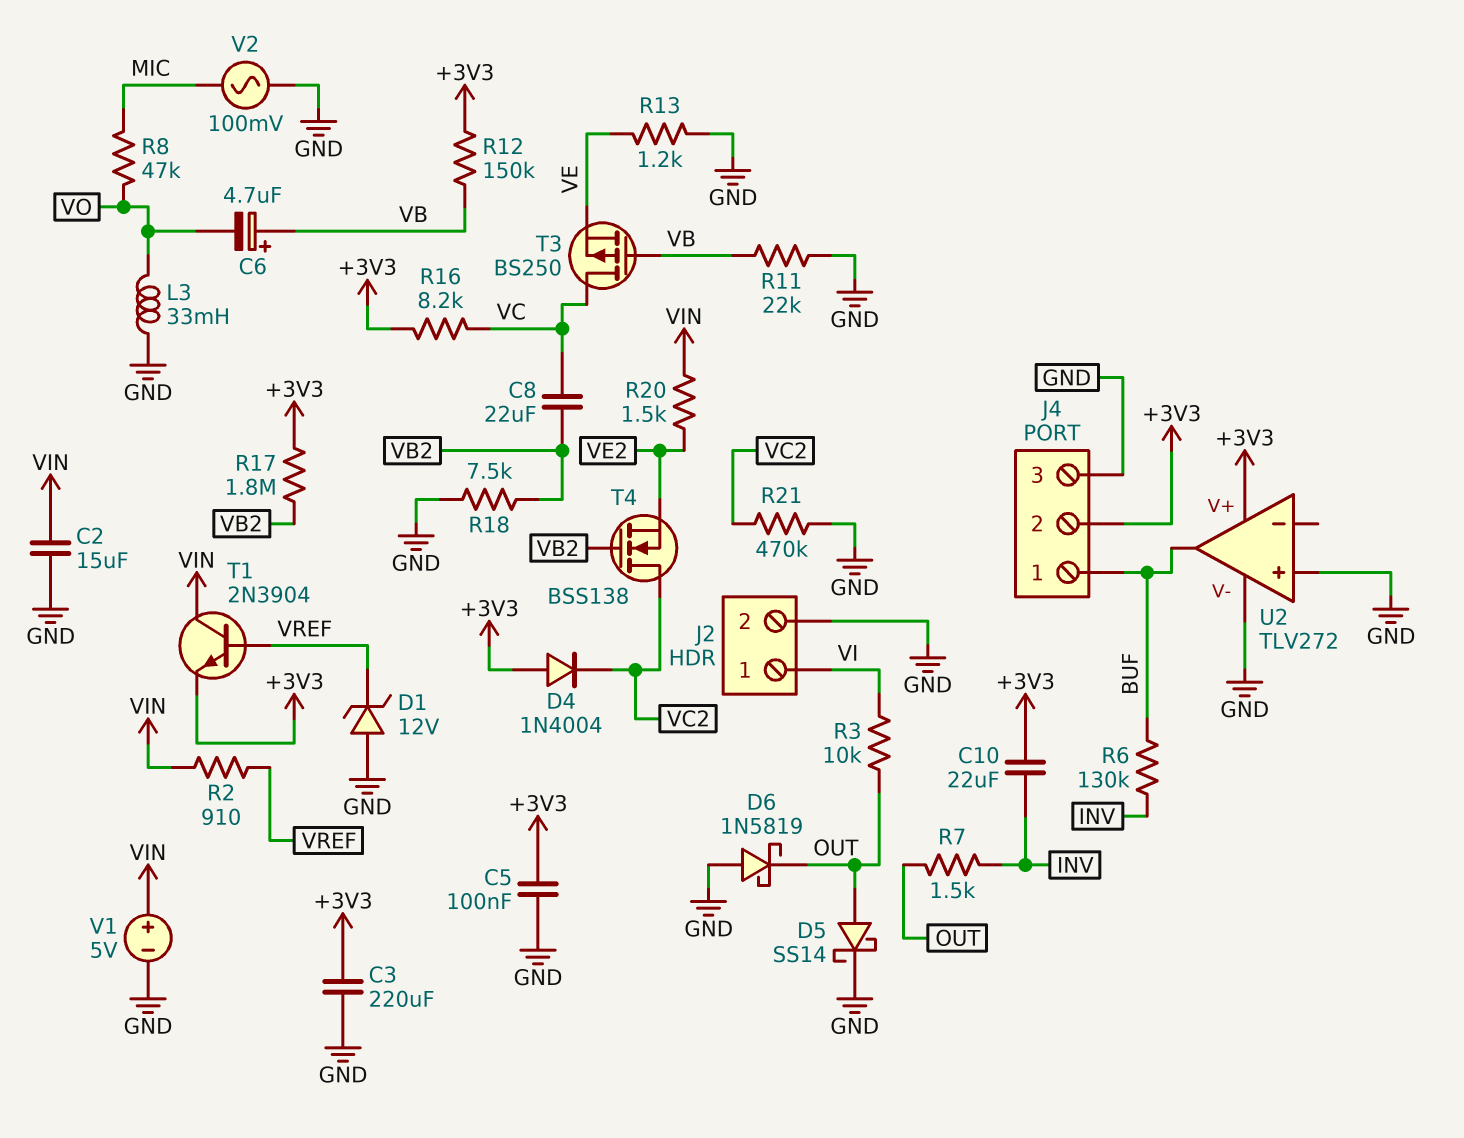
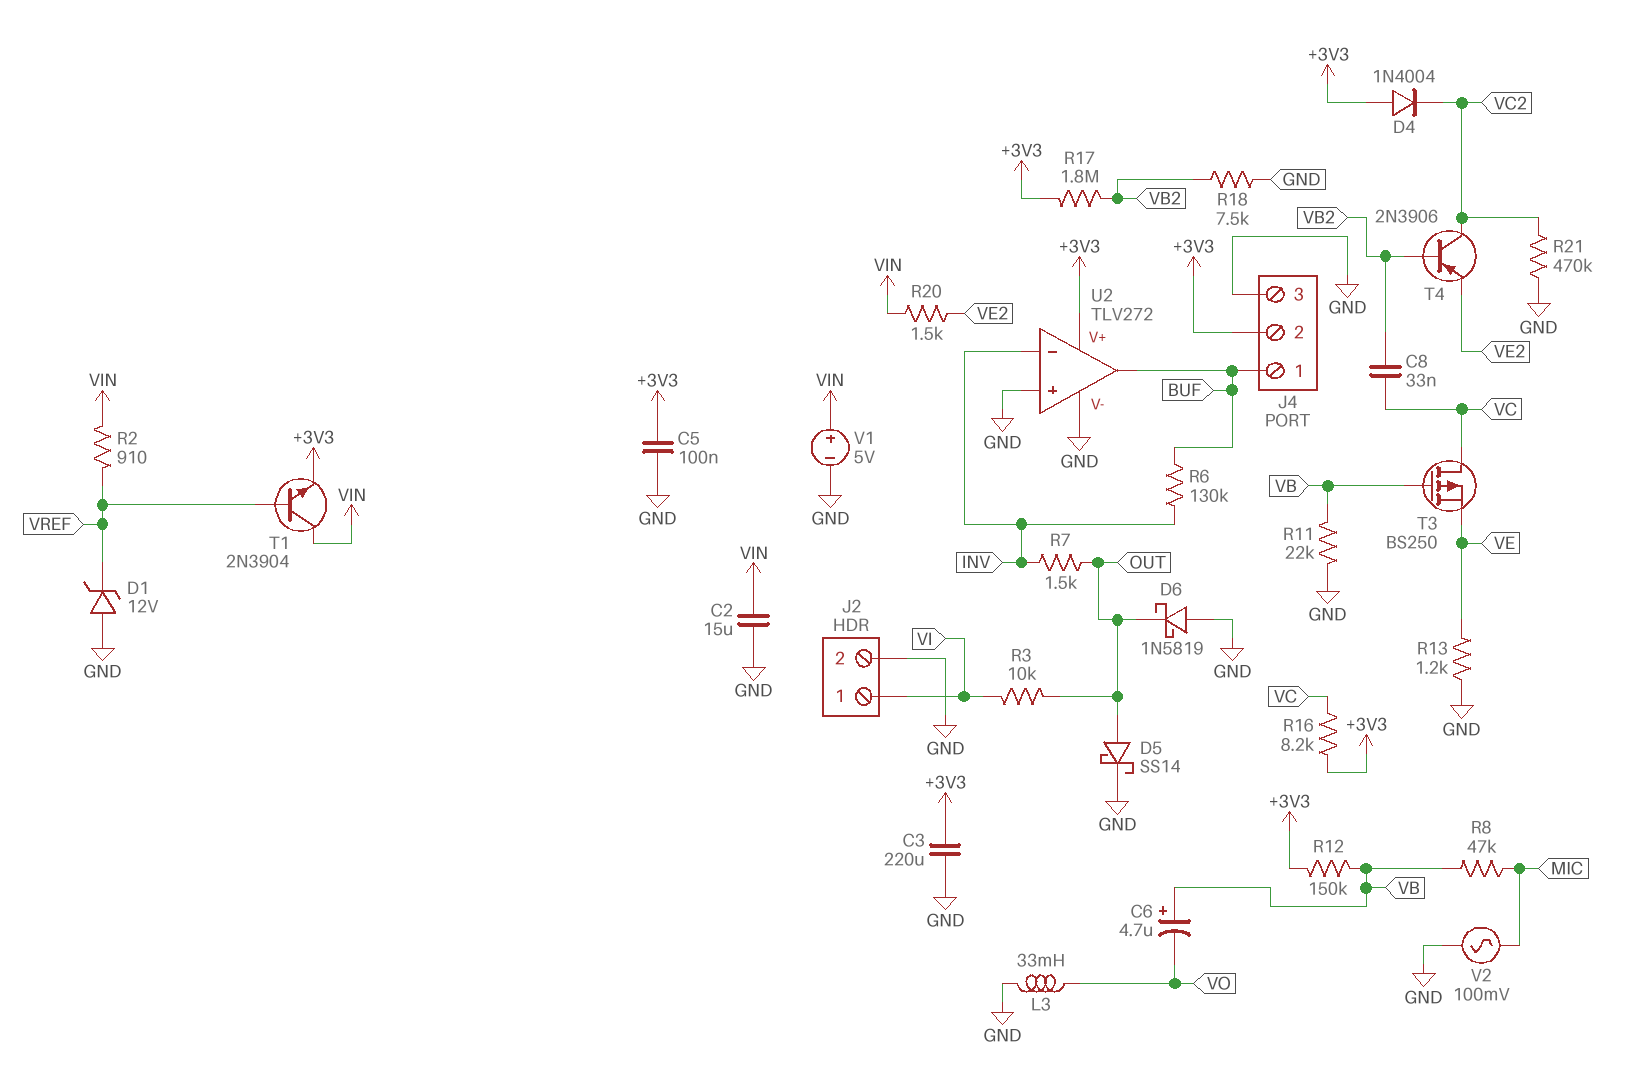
C8: 22uF (VB2, VC) -> 33nF (VB2, VC)
C10: 22uF (+3V3, INV) -> none
R8: 47k (MIC, VO) -> 47k (MIC, VB)
T4: NMOS BSS138 (G VB2, D VC2, S VE2) -> PNP 2N3906 (B VB2, C VC2, E VE2)
U2 pin in-: none -> INV

